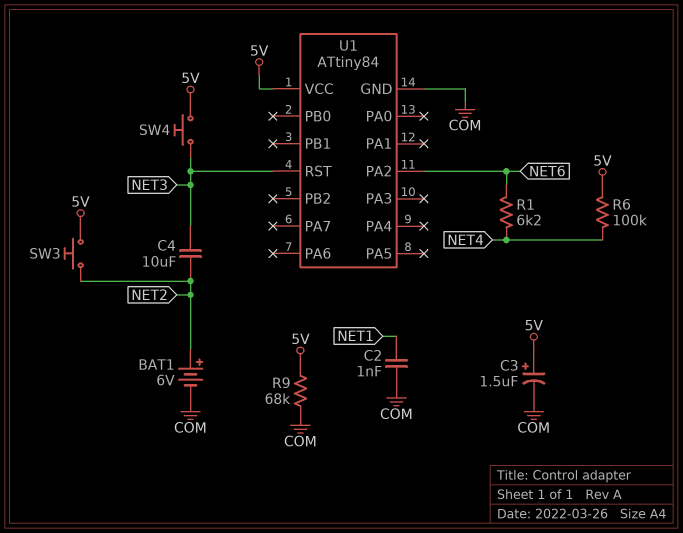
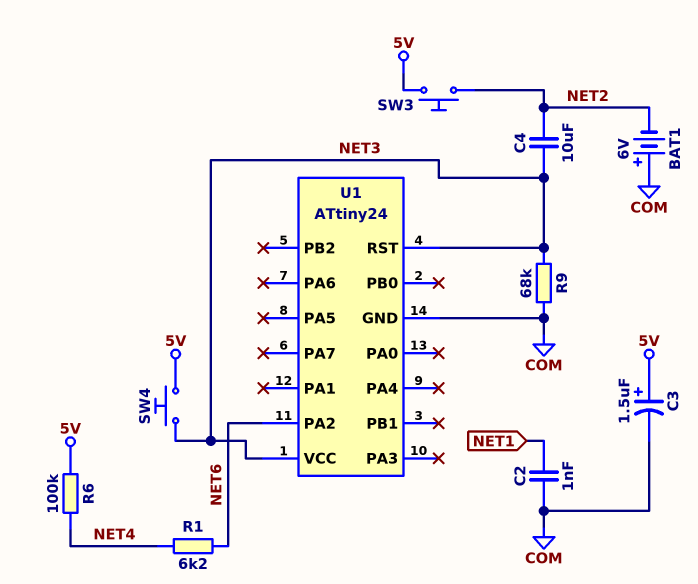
BAT1: 6V (plus NET2, minus COM) -> 6V (plus COM, minus NET2)
R9: 68k (5V, COM) -> 68k (COM, NET3)
U1: ATtiny84 -> ATtiny24
U1 pin VCC: 5V -> NET3

